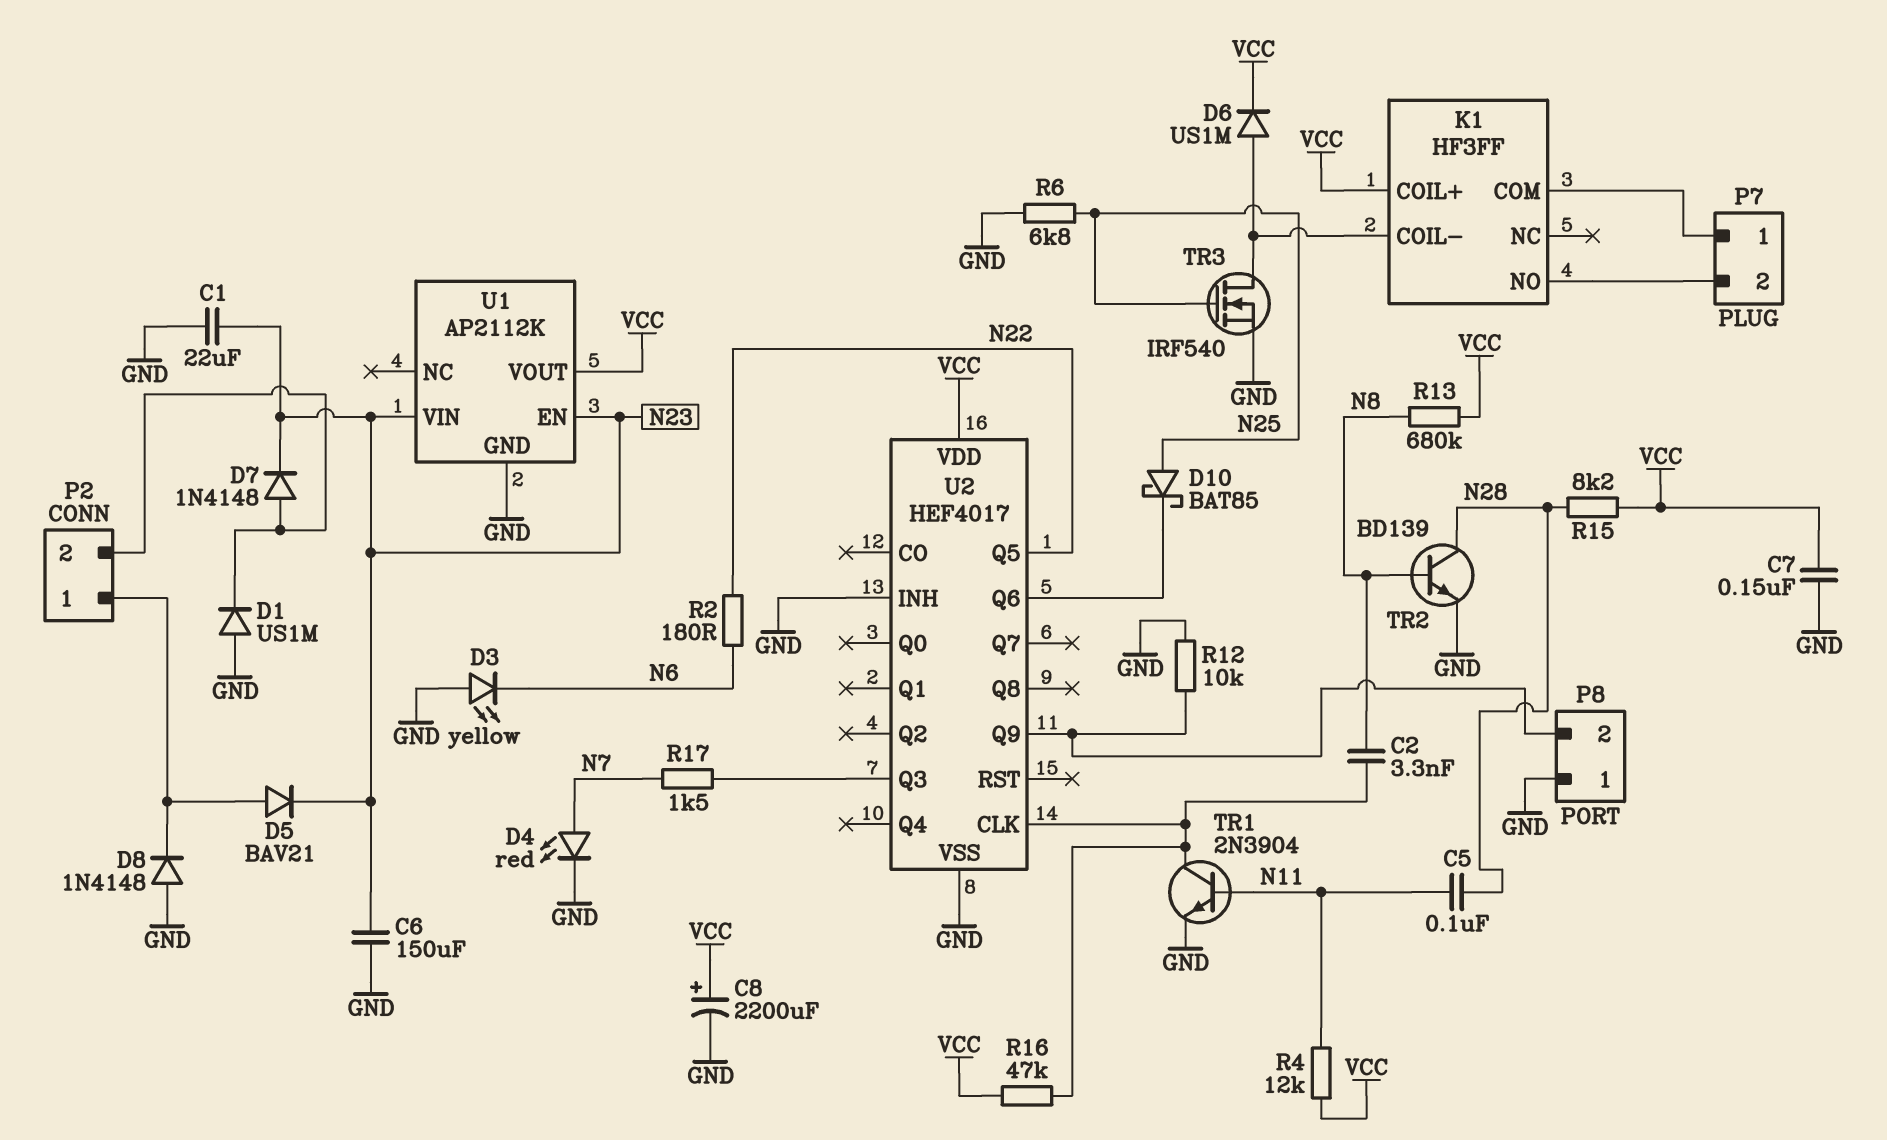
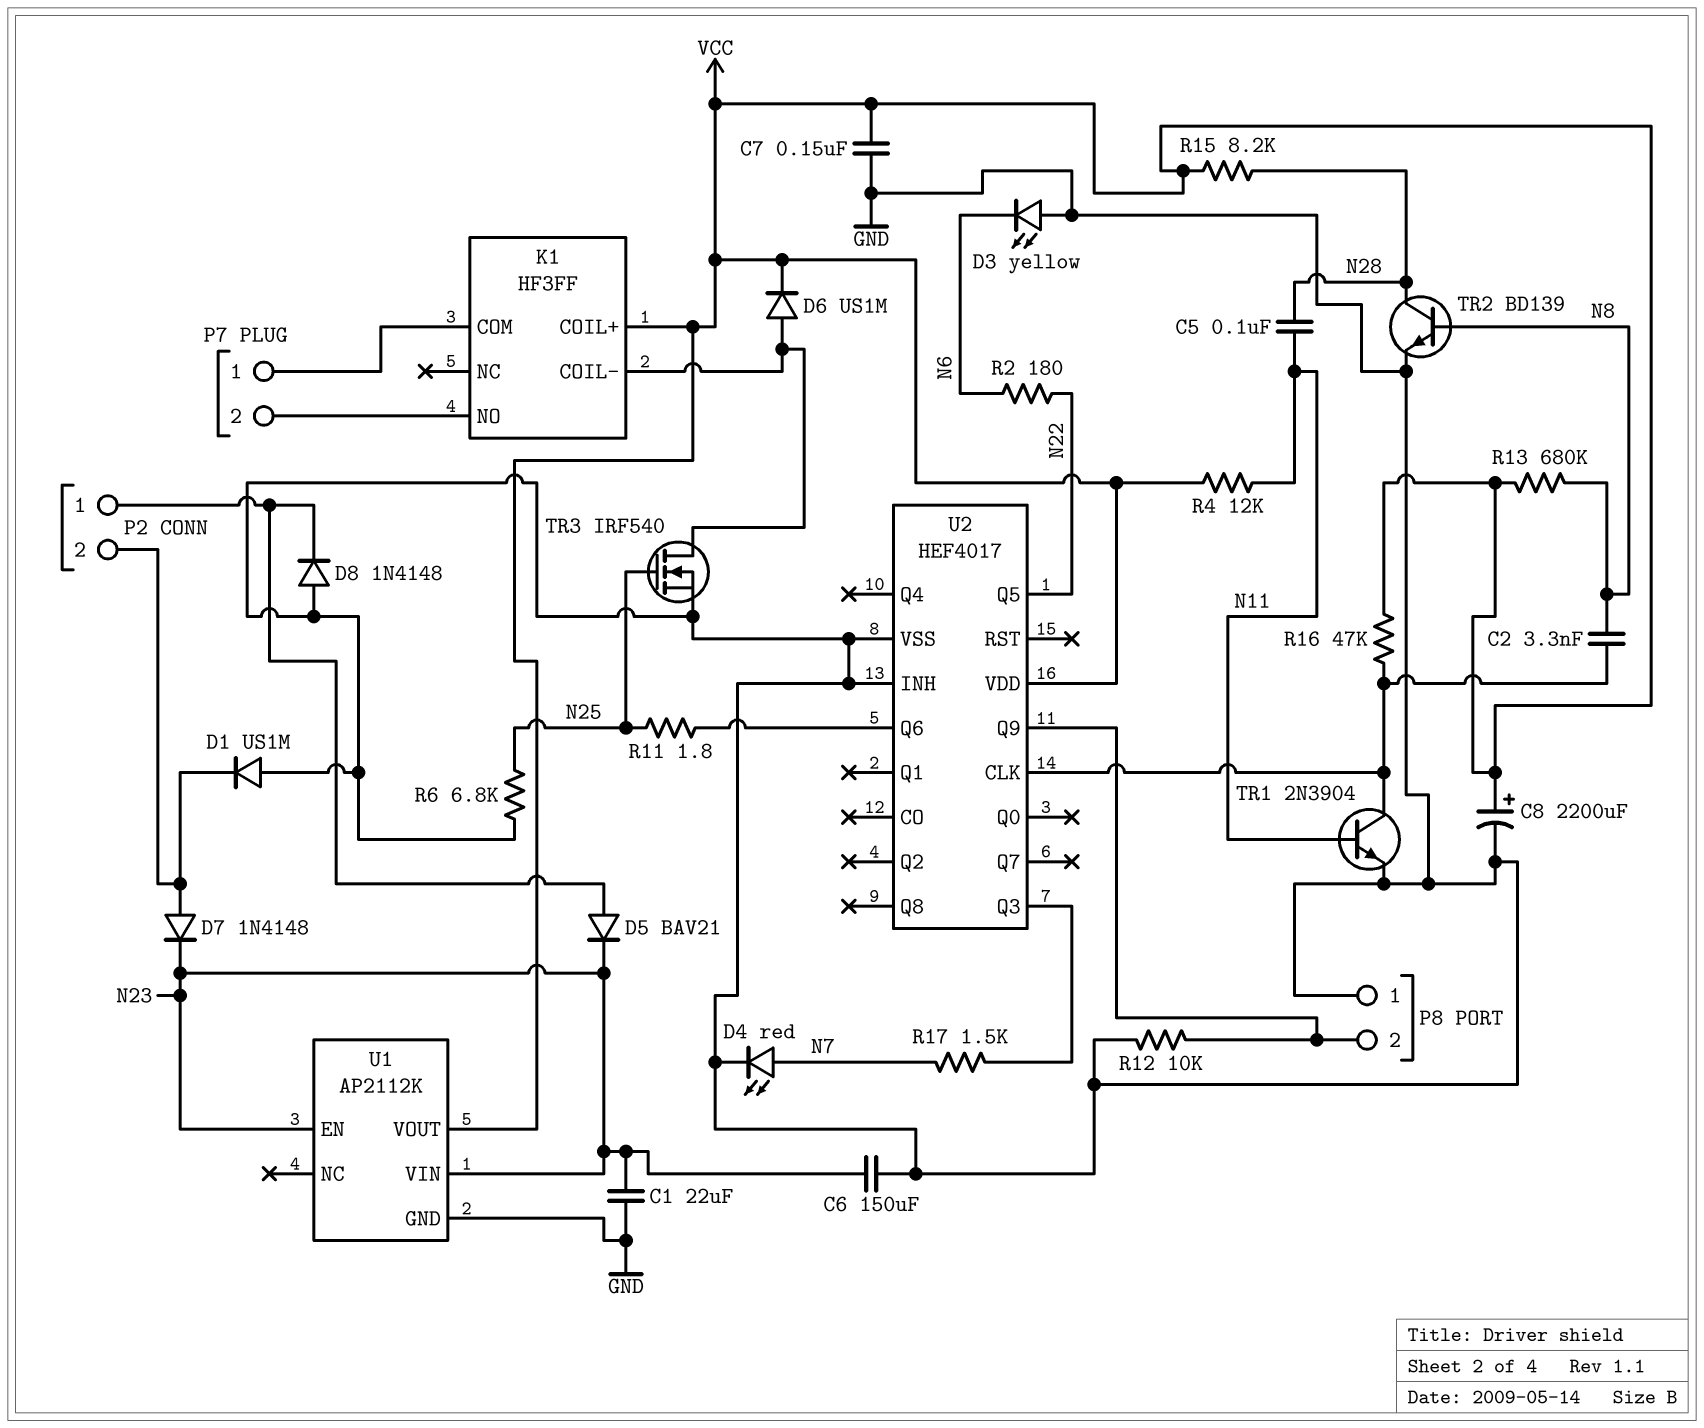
D10: schottky BAT85 (A N25, K U2/Q6) -> none
R11: none -> 1.8 (N25, U2/Q6)

